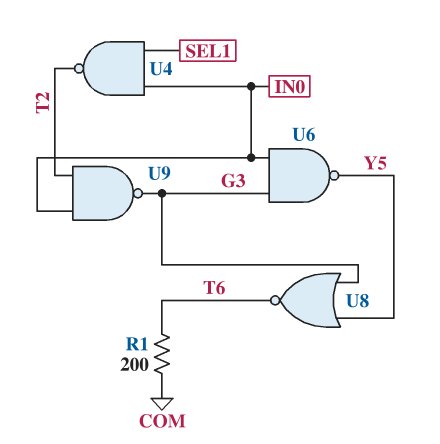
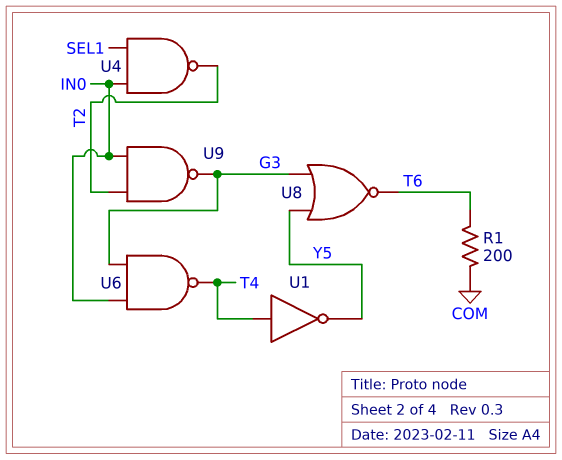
U1: none -> NOT (in T4, out Y5)
U6: NAND (in G3, in IN0, out Y5) -> NAND (in G3, in IN0, out T4)

